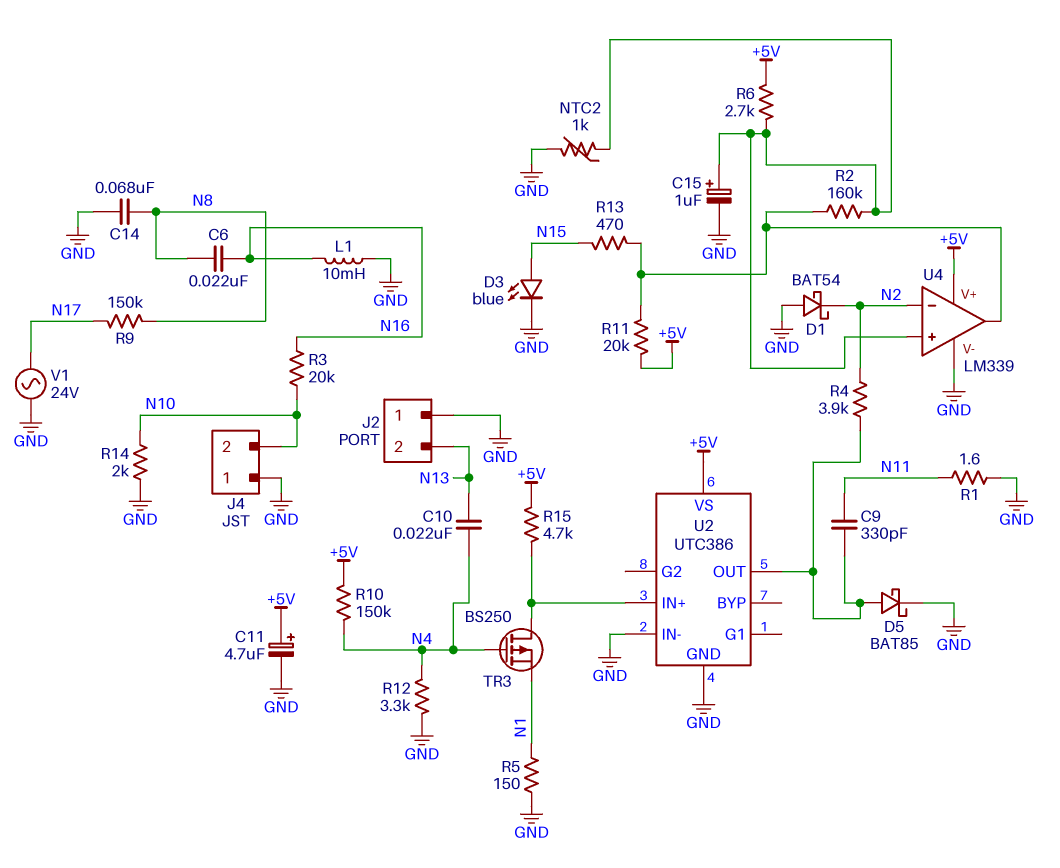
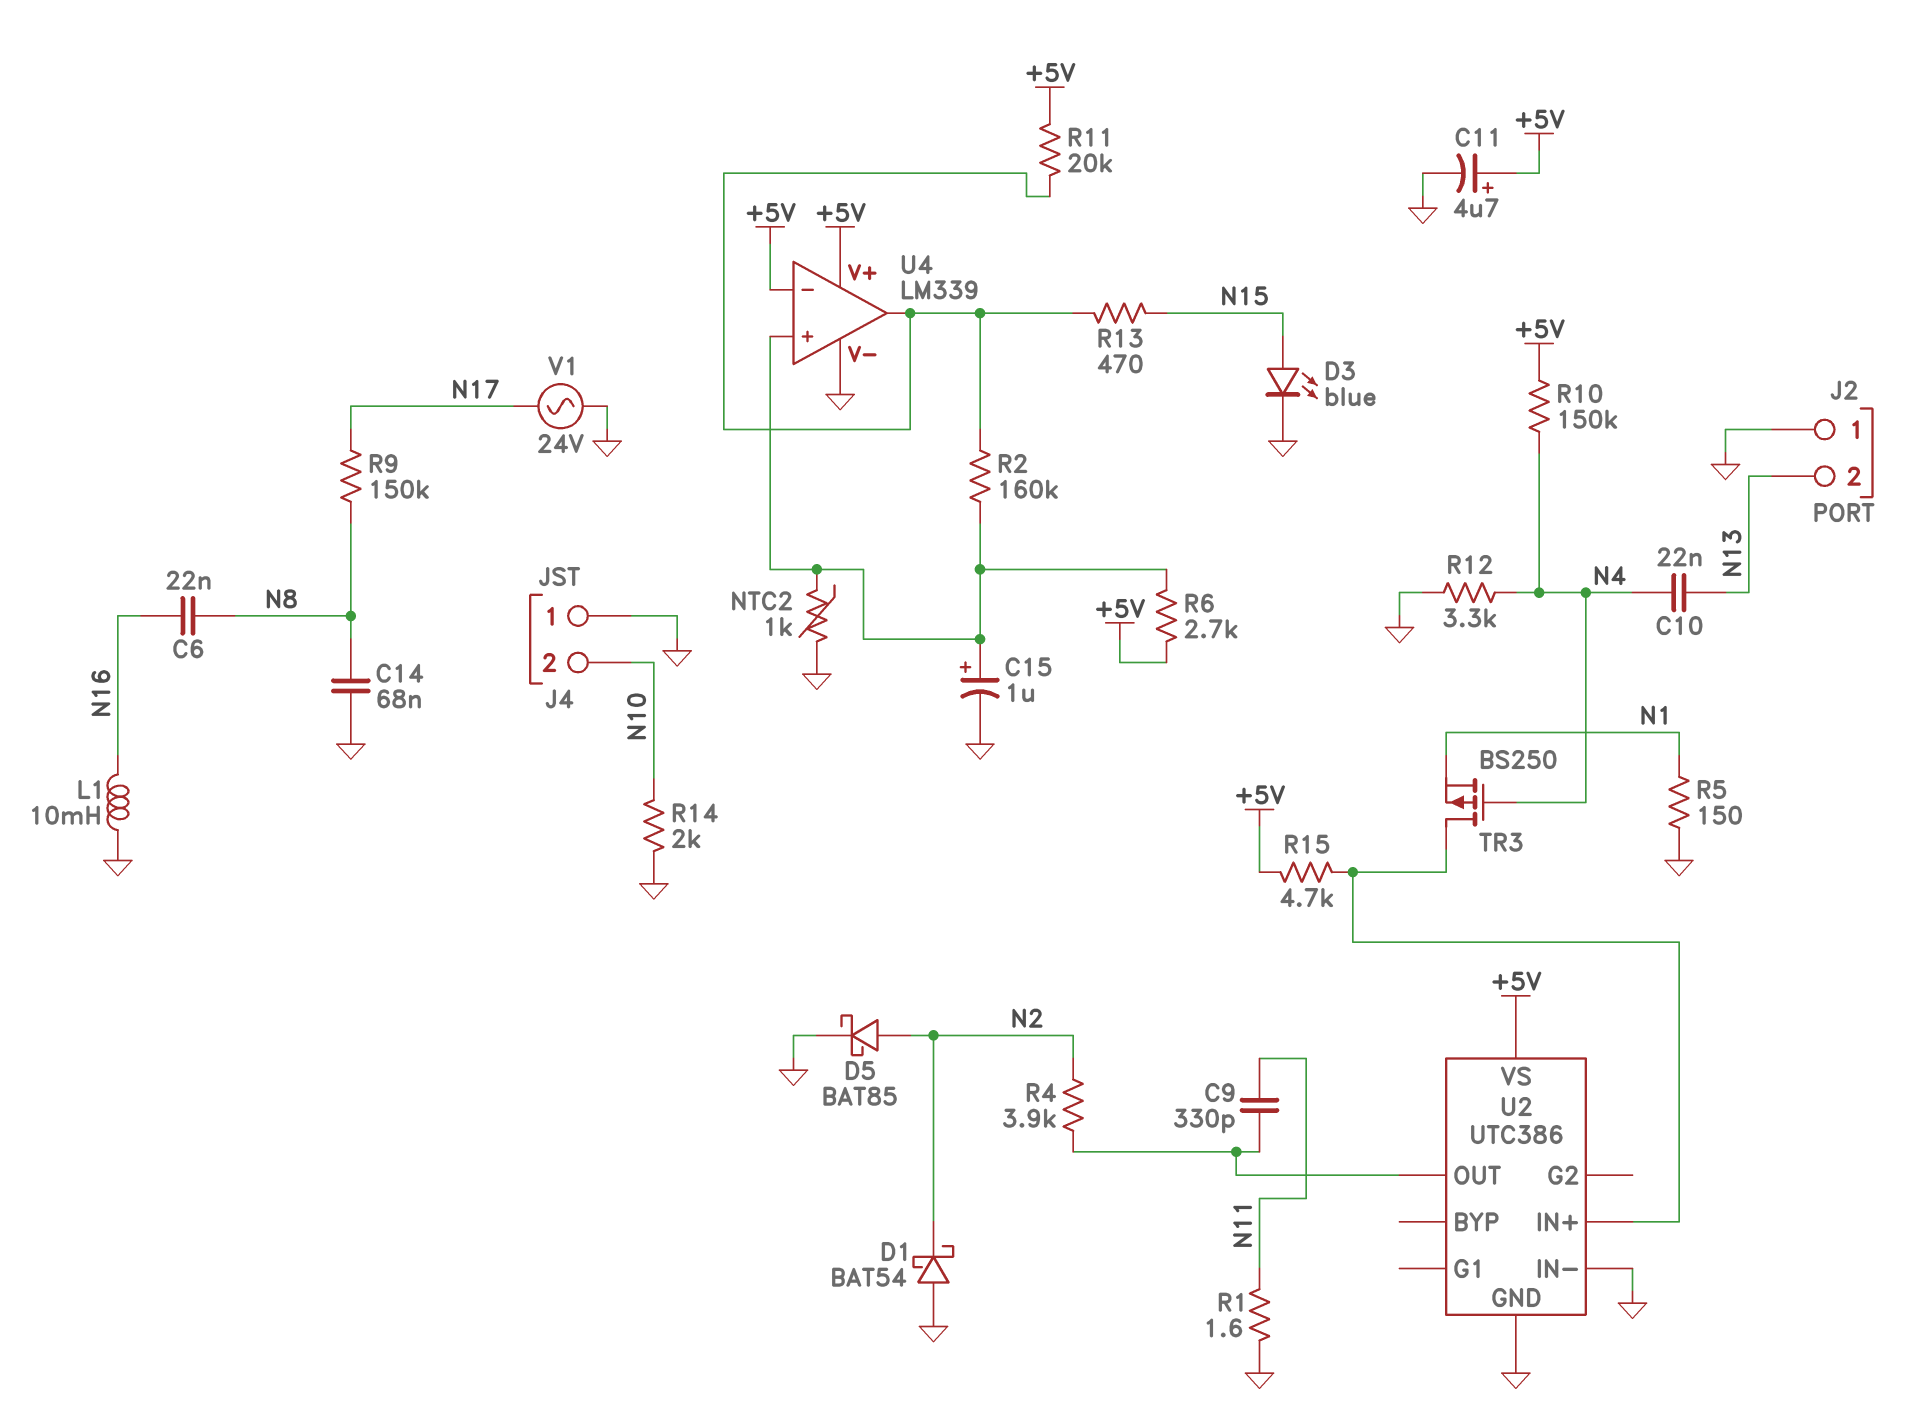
D5: schottky BAT85 (A U2/OUT, K GND) -> schottky BAT85 (A N2, K GND)
R3: 20k (N10, N16) -> none
U4 pin in-: N2 -> +5V

